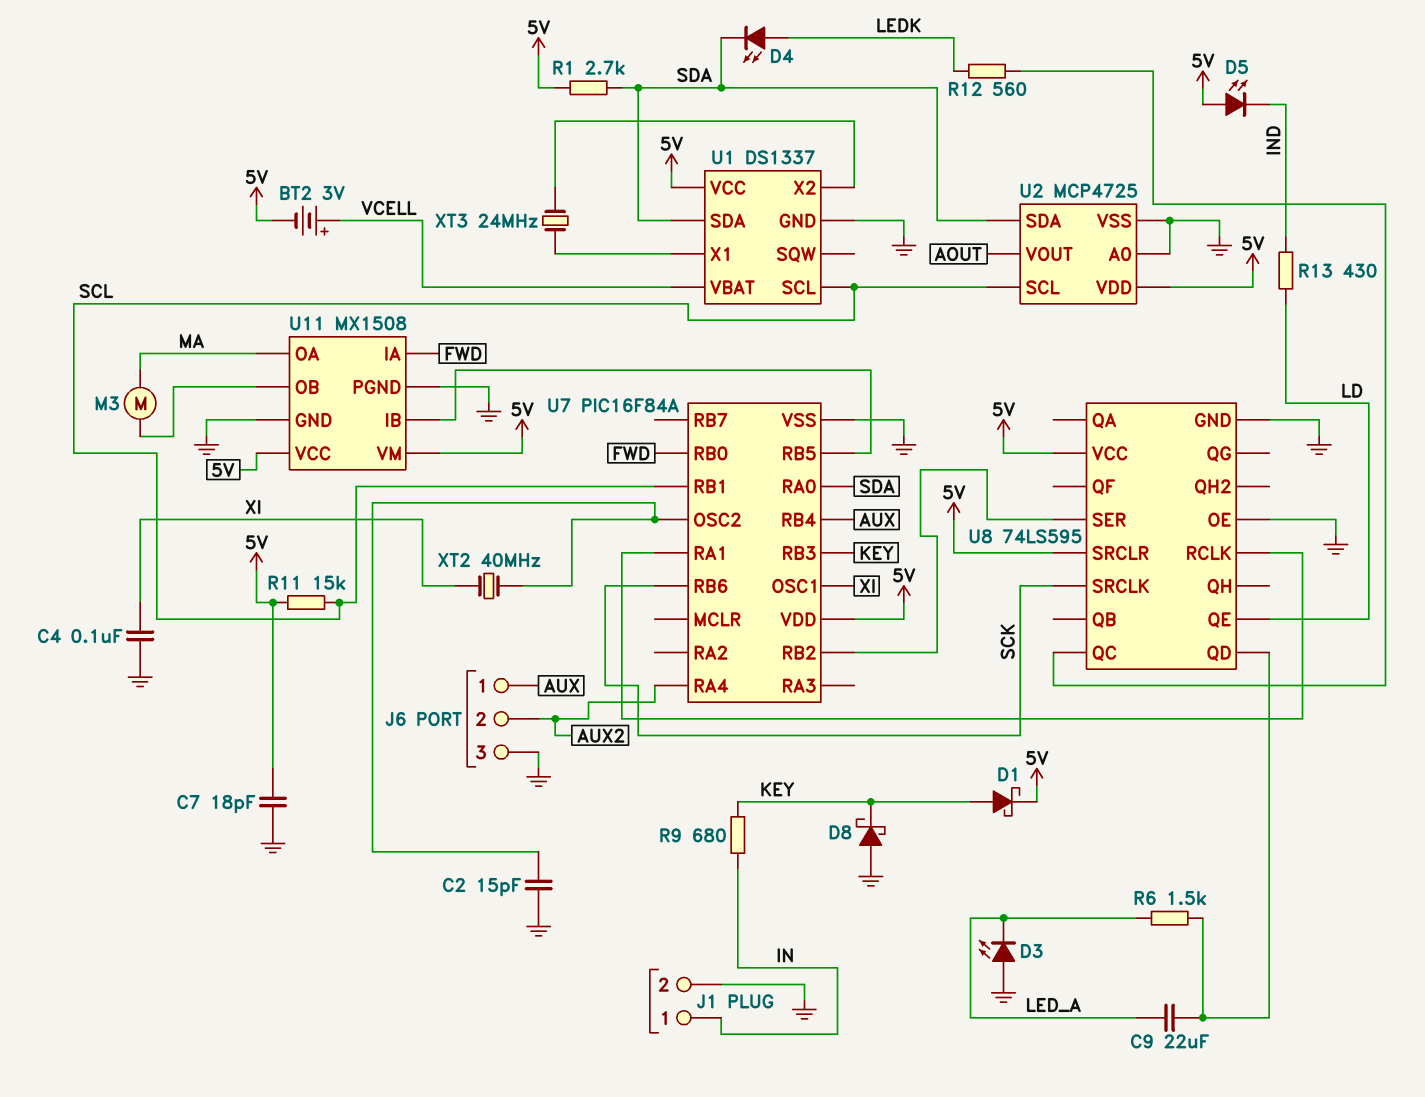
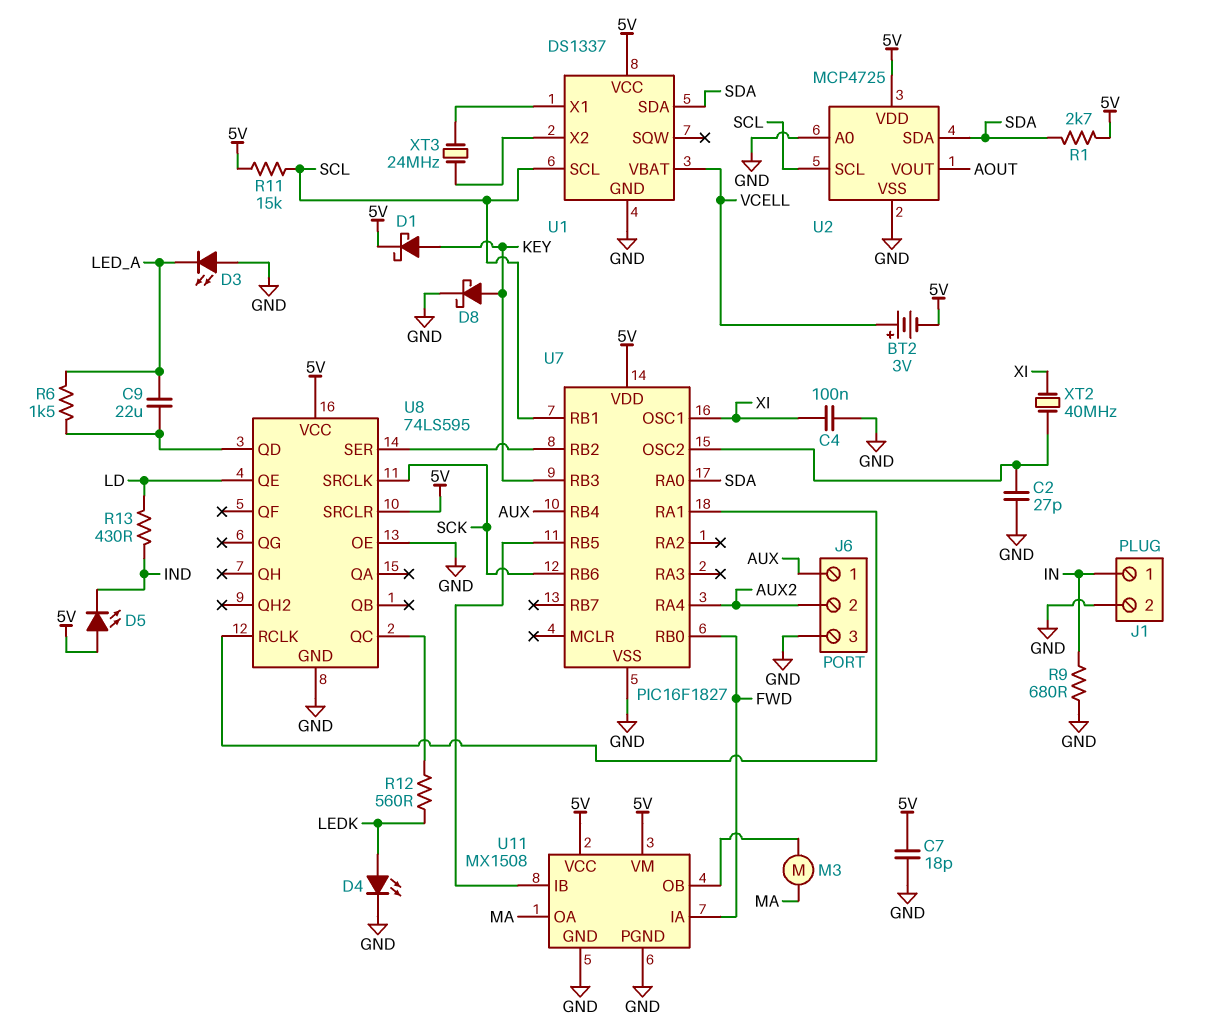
C2: 15pF (GND, U7/OSC2) -> 27pF (GND, U7/OSC2)
D4: LED (A LEDK, K SDA) -> LED (A LEDK, K GND)
D8: schottky (A GND, K KEY) -> schottky (A KEY, K GND)
R9: 680 (IN, KEY) -> 680 (GND, IN)
U7: PIC16F84A -> PIC16F1827

